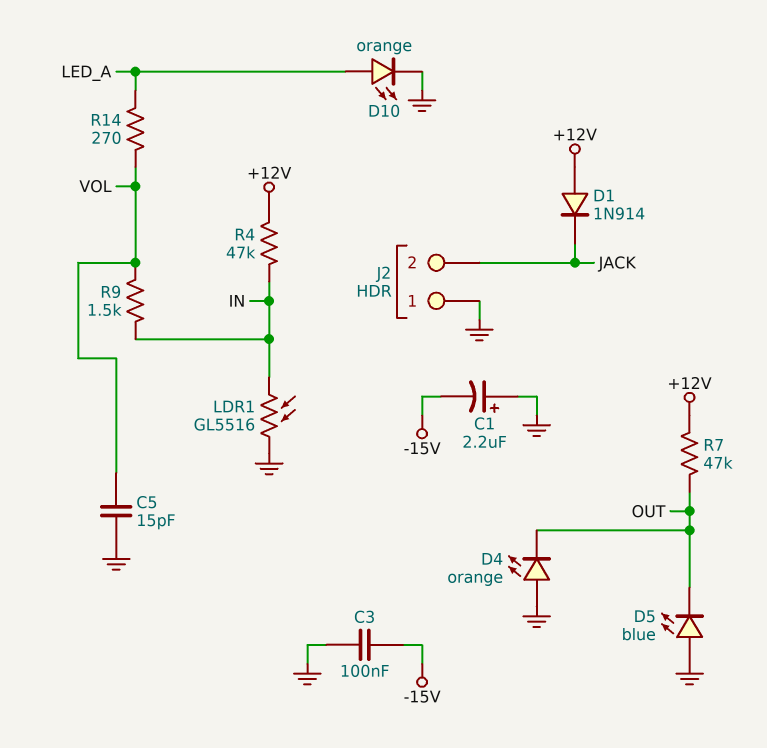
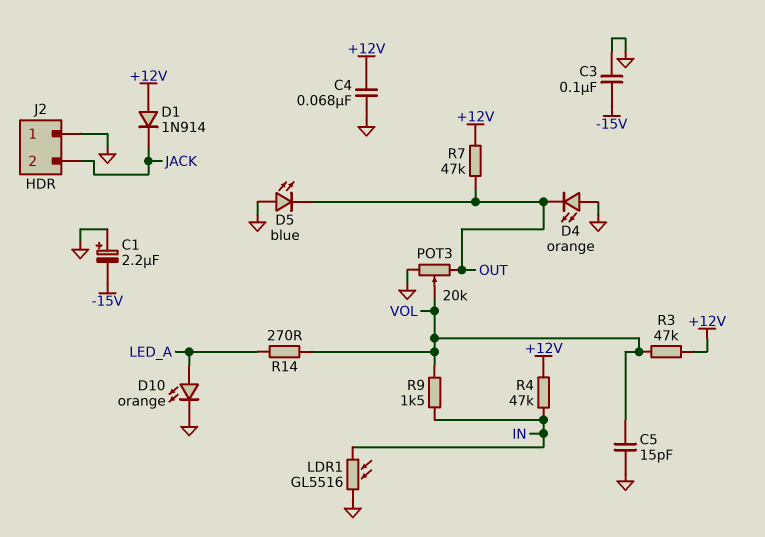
C4: none -> 68nF (+12V, GND)
POT3: none -> 20k (GND, OUT, wiper VOL)
R3: none -> 47k (+12V, VOL)

